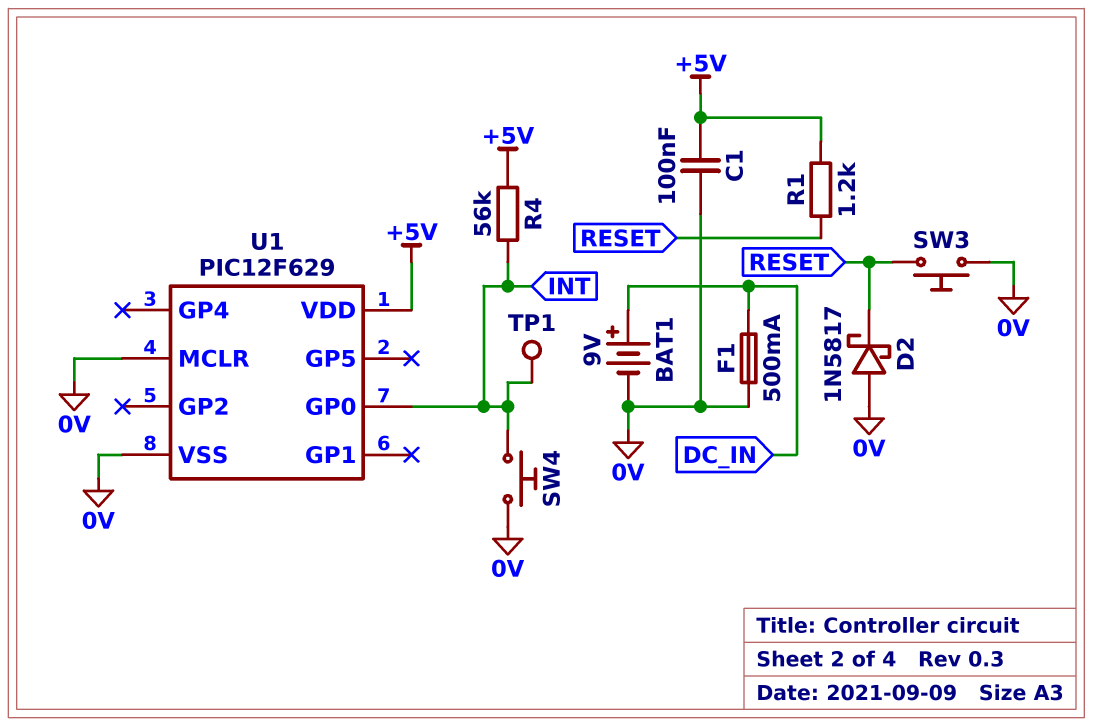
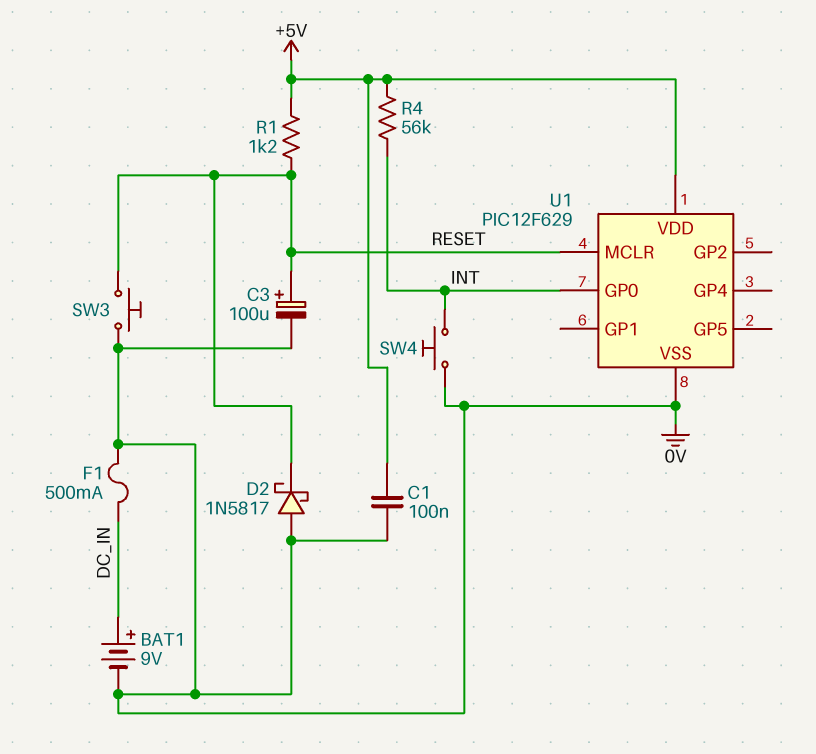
C3: none -> 100uF (plus RESET, minus 0V)
TP1: test point (INT) -> none
U1 pin MCLR: 0V -> RESET

